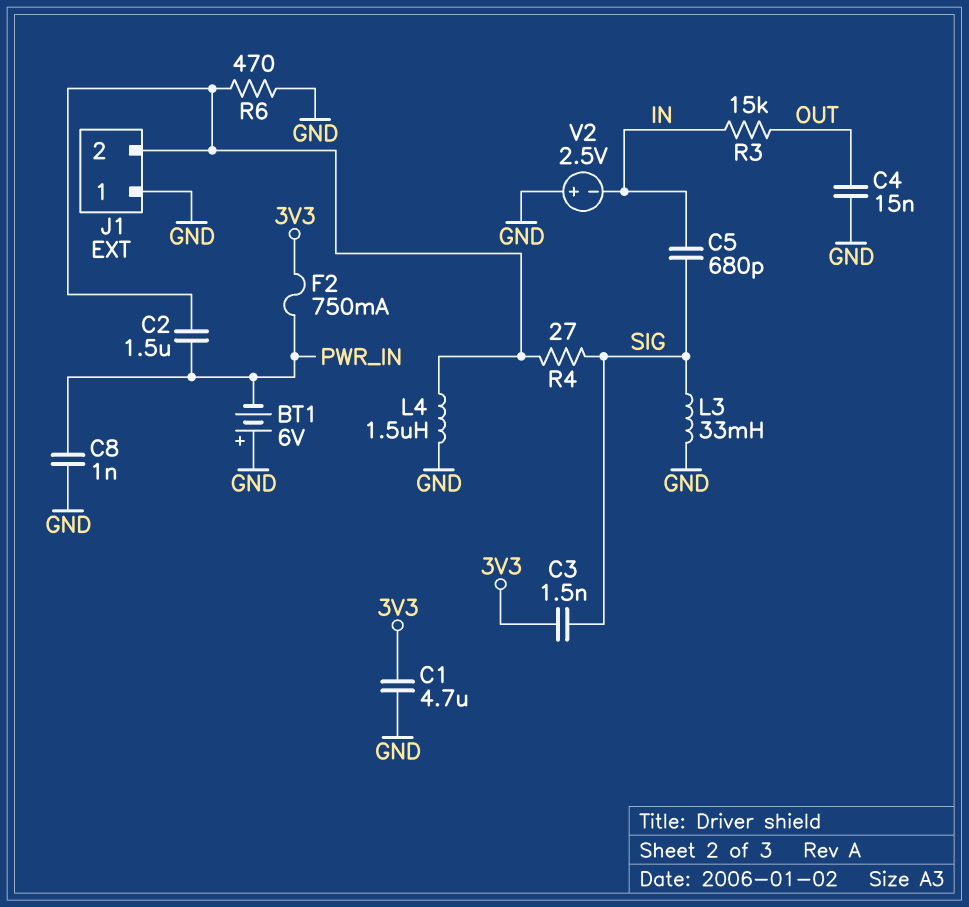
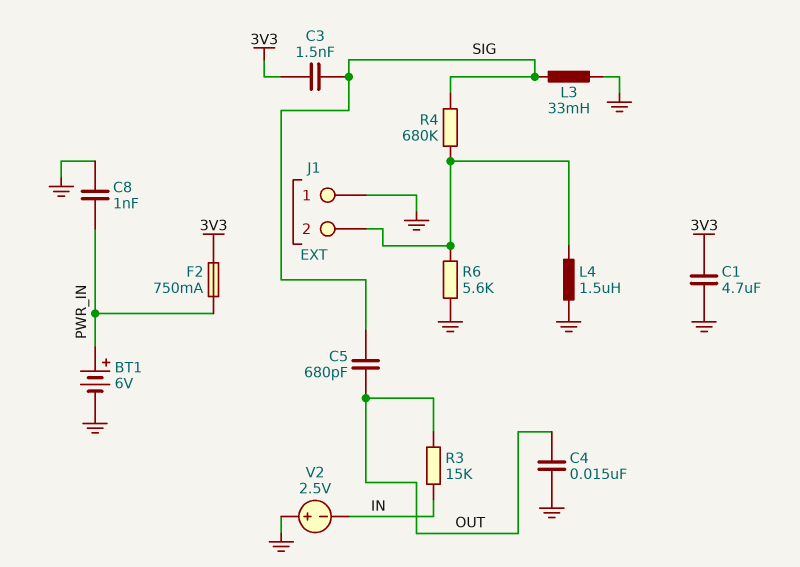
BT1: 6V (plus GND, minus PWR_IN) -> 6V (plus PWR_IN, minus GND)
C2: 1.5uF (J1/2, PWR_IN) -> none
C5: 680pF (IN, SIG) -> 680pF (OUT, SIG)
R4: 27 (J1/2, SIG) -> 680k (J1/2, SIG)
R6: 470 (GND, J1/2) -> 5.6k (GND, J1/2)

